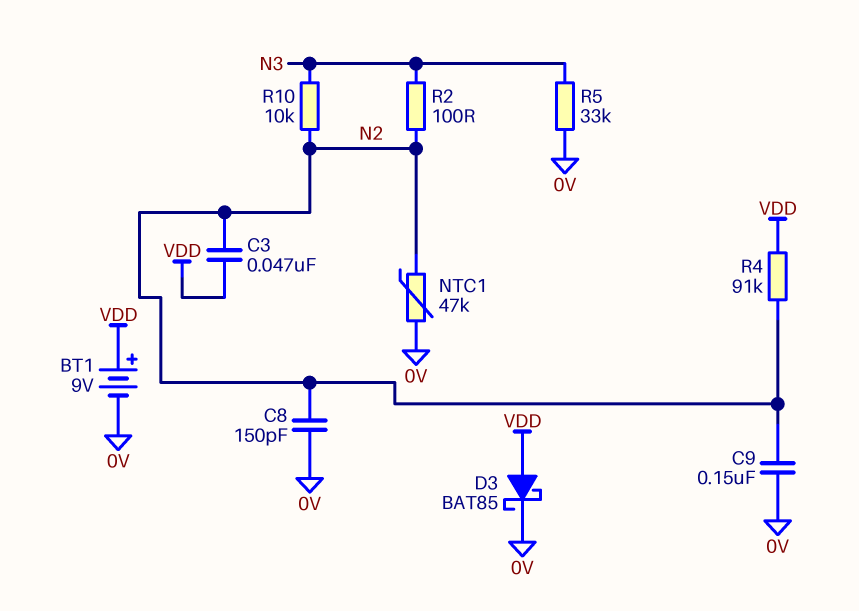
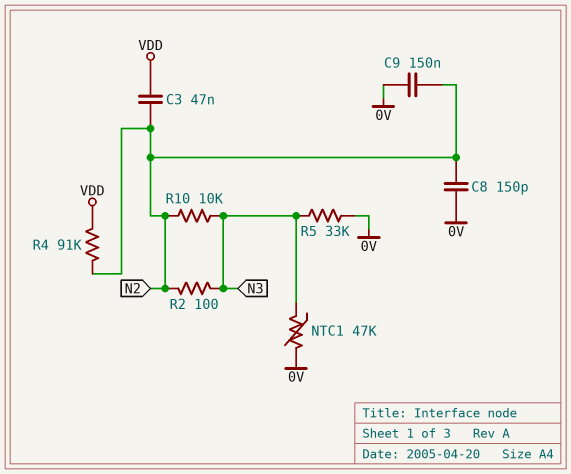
BT1: 9V (plus VDD, minus 0V) -> none
D3: schottky BAT85 (A VDD, K 0V) -> none
NTC1: 47k (0V, N2) -> 47k (0V, N3)

